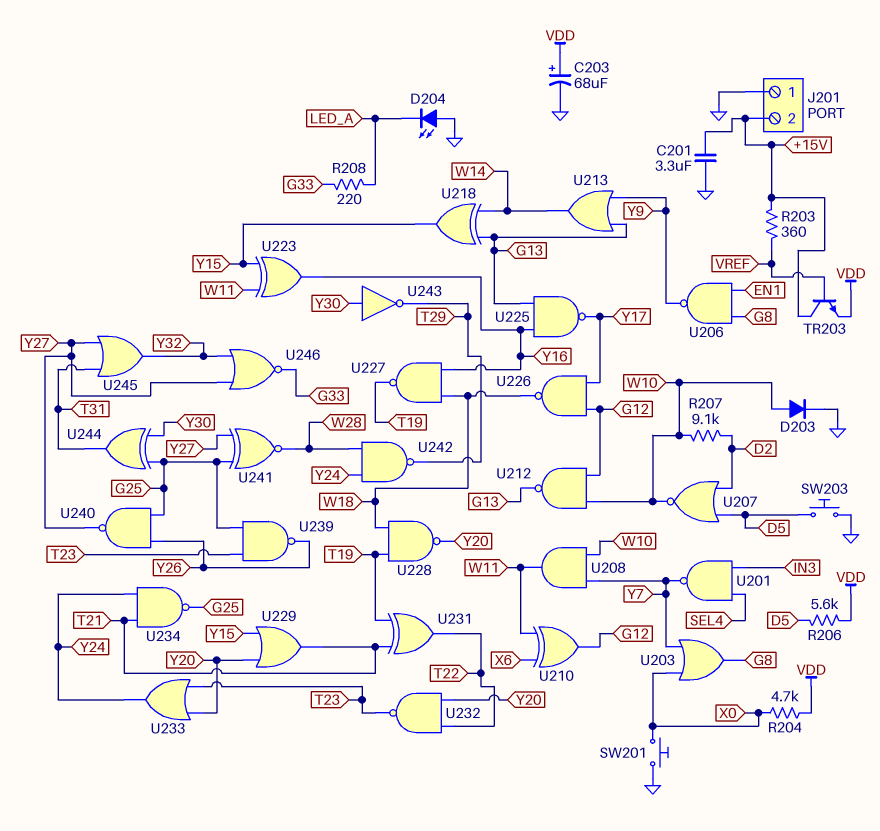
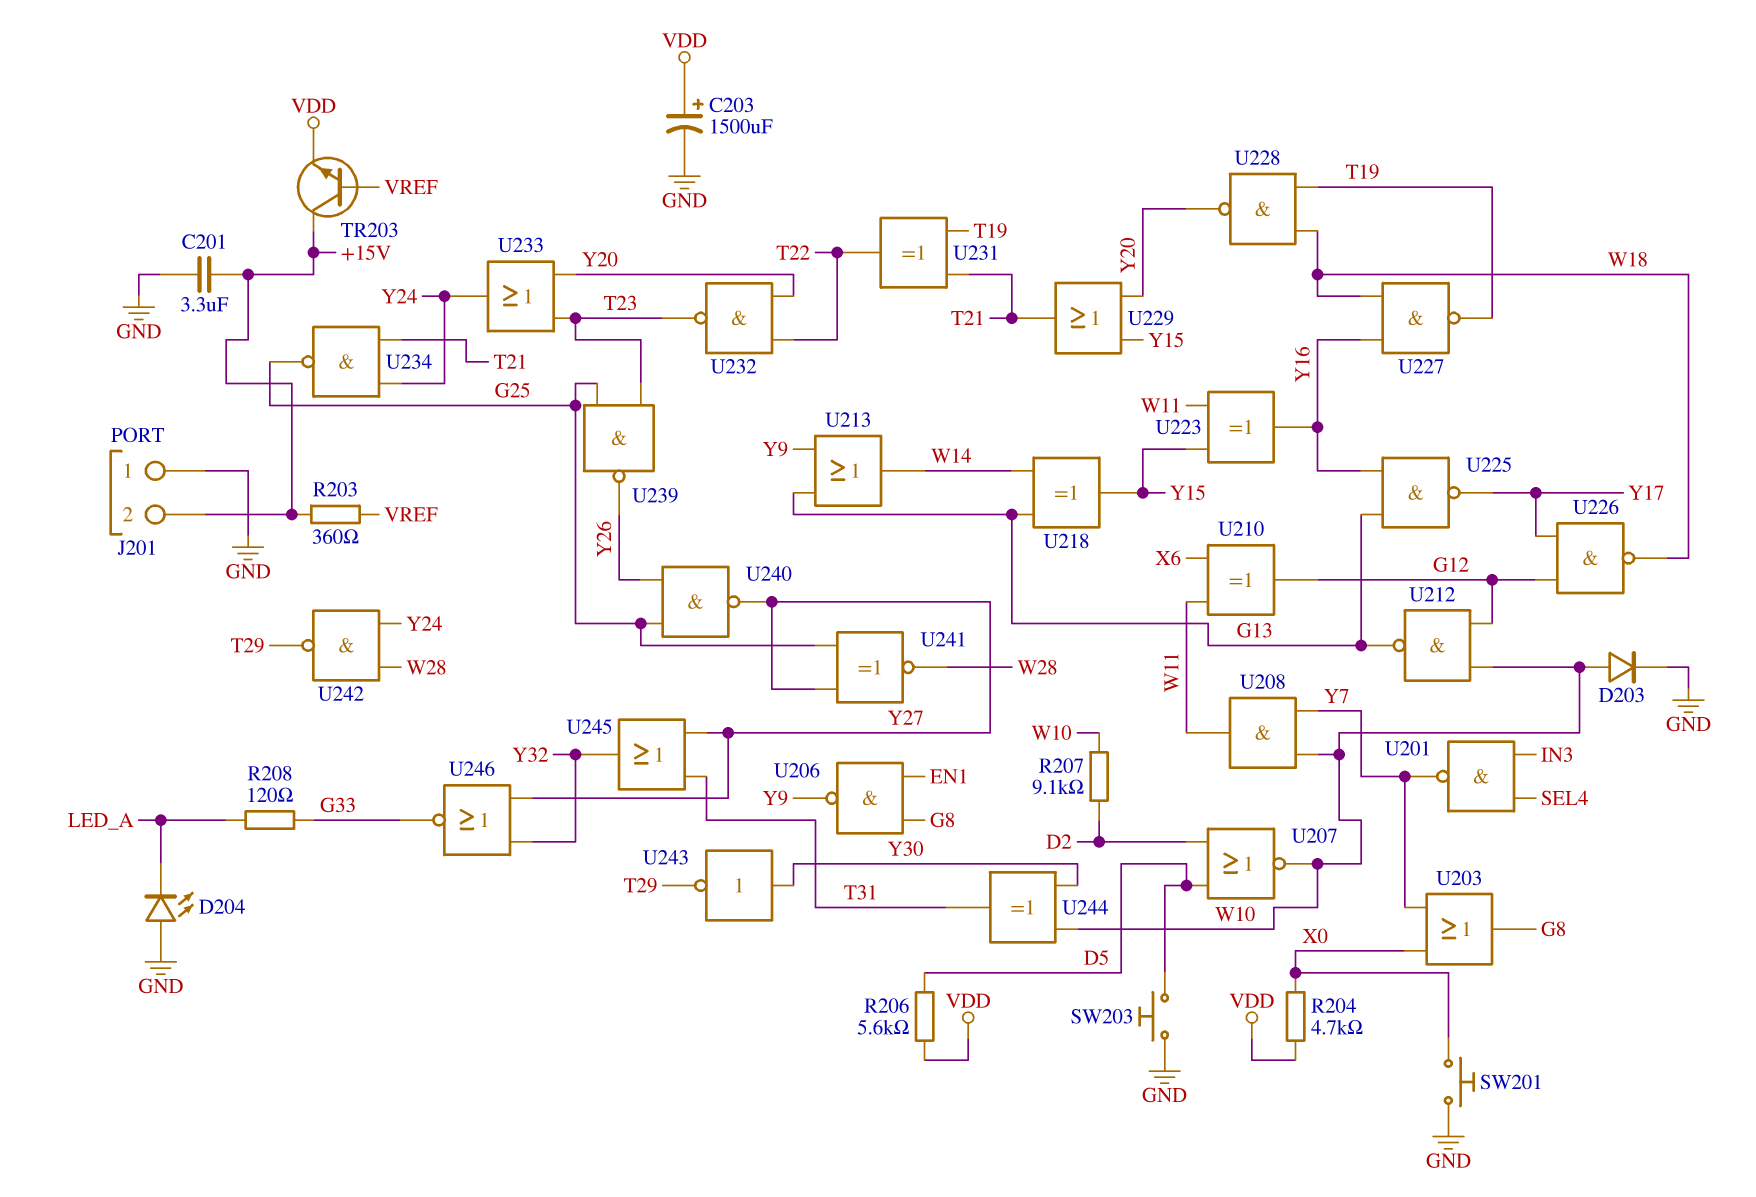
C203: 68uF (plus VDD, minus GND) -> 1500uF (plus VDD, minus GND)
R208: 220 (G33, LED_A) -> 120 (G33, LED_A)
U244: XOR (in G25, in Y30, out T31) -> XOR (in W10, in Y30, out T31)

